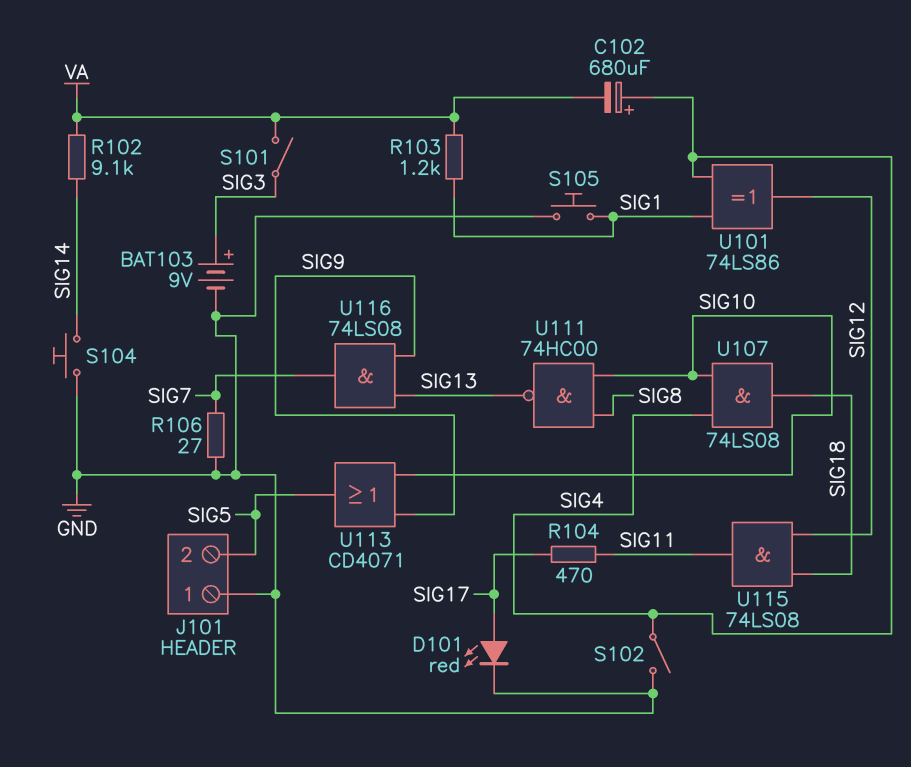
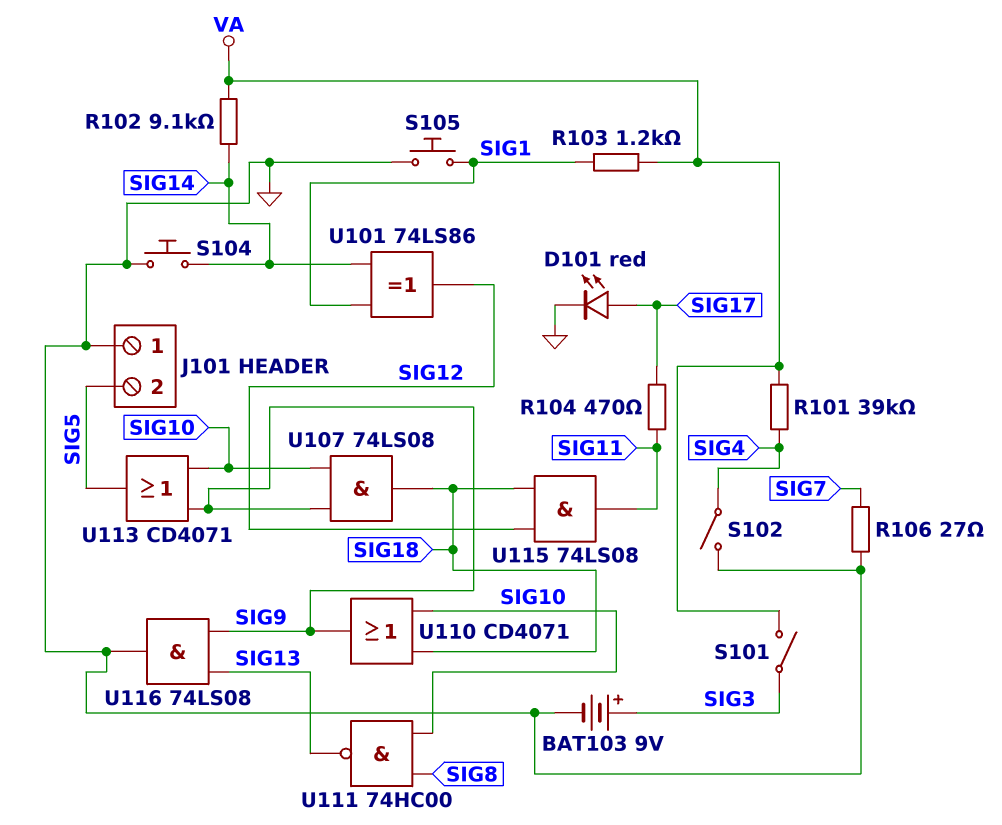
C102: 680uF (plus SIG4, minus VA) -> none
R101: none -> 39k (SIG4, VA)
U101: XOR 74LS86 (in SIG1, in SIG4, out SIG12) -> XOR 74LS86 (in SIG1, in SIG14, out SIG12)
U107: AND 74LS08 (in SIG4, in SIG10, out SIG18) -> AND 74LS08 (in SIG9, in SIG10, out SIG18)
U110: none -> OR CD4071 (in SIG10, in SIG18, out SIG9)
U116: AND 74LS08 (in SIG9, in SIG13, out SIG7) -> AND 74LS08 (in SIG9, in SIG13, out GND)

